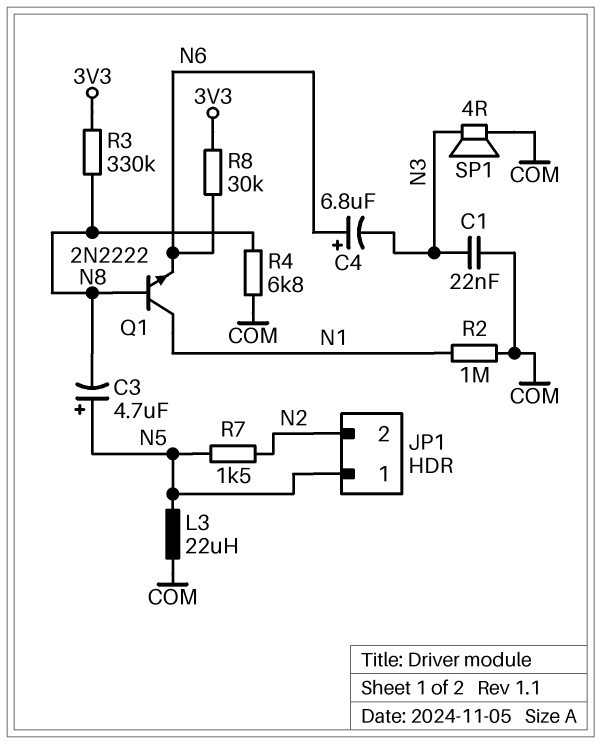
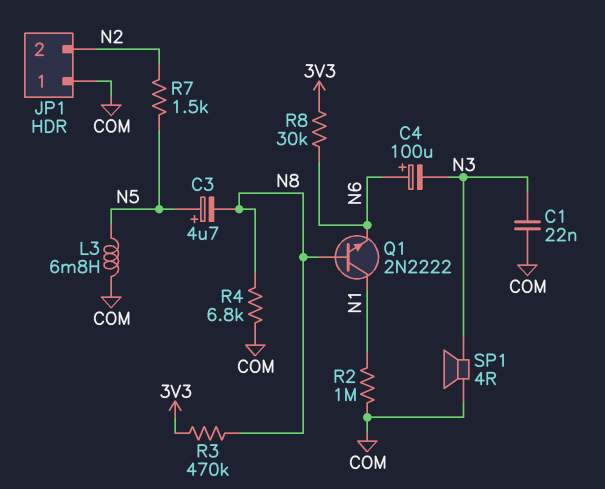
C4: 6.8uF (plus N6, minus N3) -> 100uF (plus N6, minus N3)
JP1 pin 1: N5 -> COM
L3: 22uH (COM, N5) -> 6.8mH (COM, N5)
R3: 330k (3V3, N8) -> 470k (3V3, N8)

